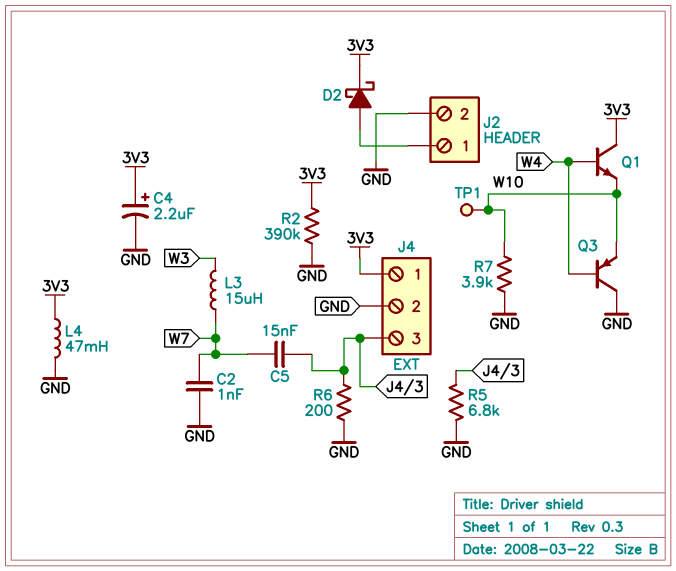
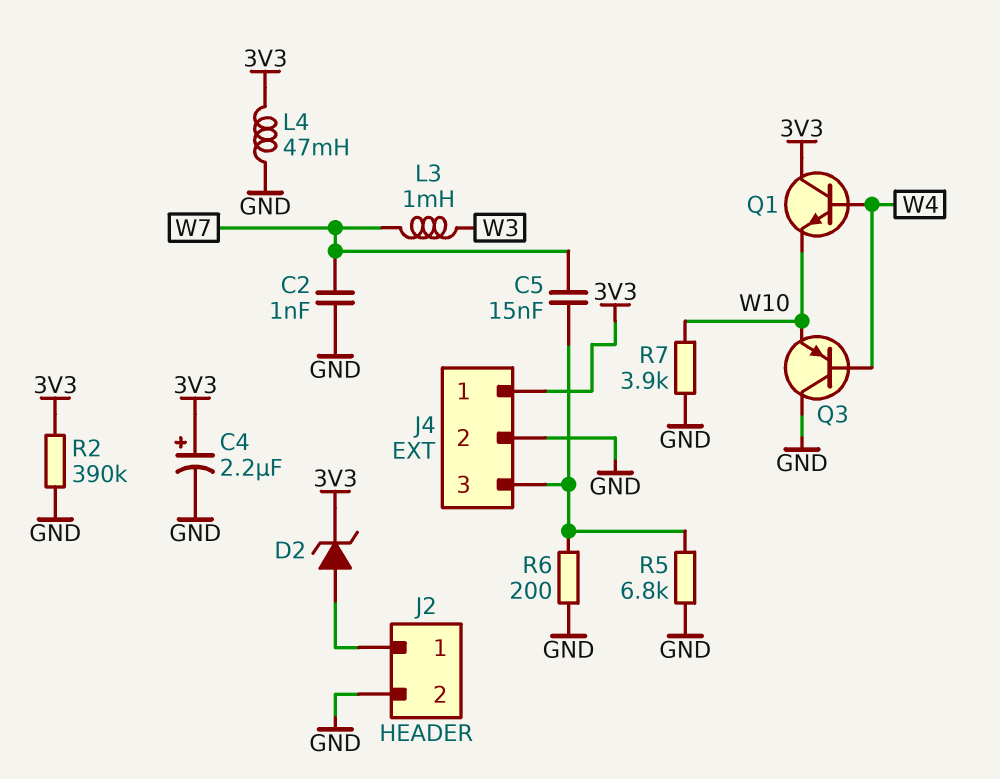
D2: schottky (A J2/1, K 3V3) -> zener (A J2/1, K 3V3)
L3: 15uH (W3, W7) -> 1mH (W3, W7)
TP1: test point (W10) -> none

